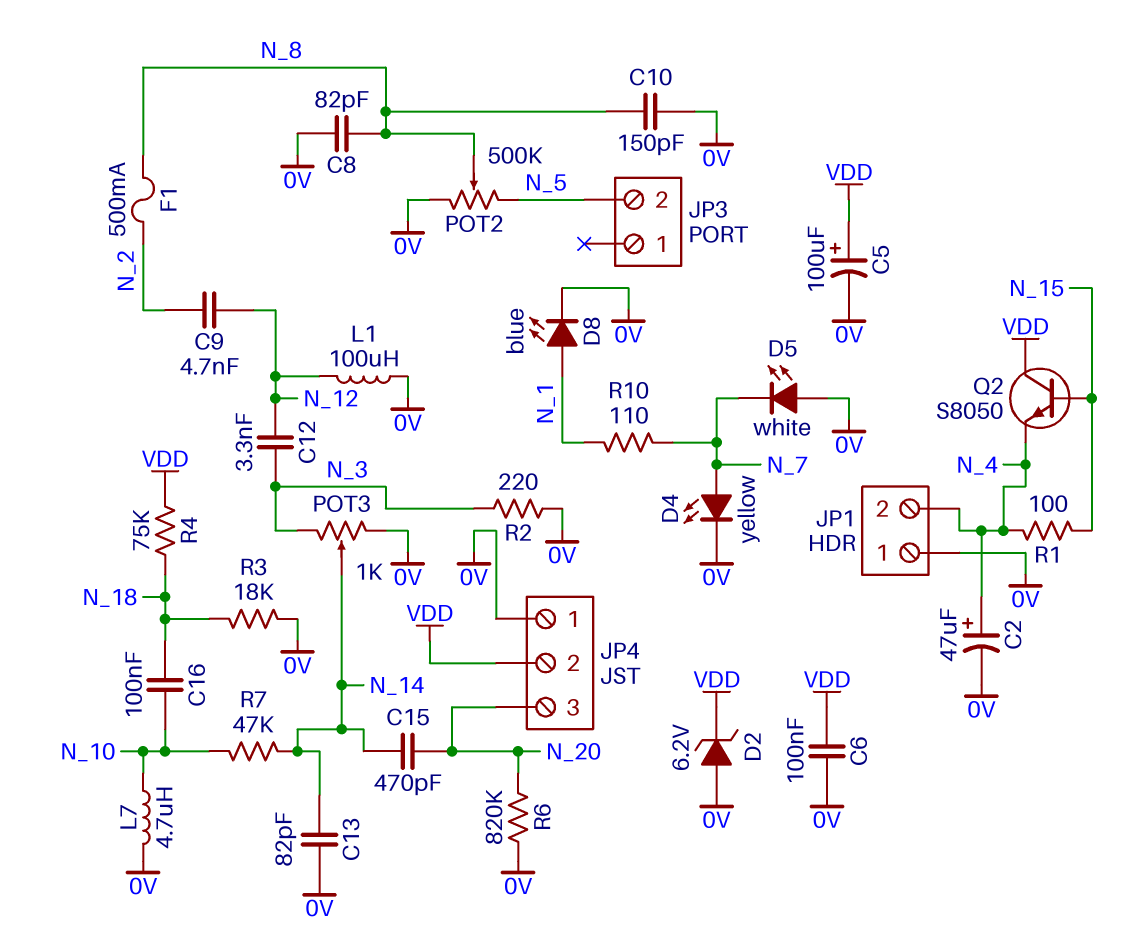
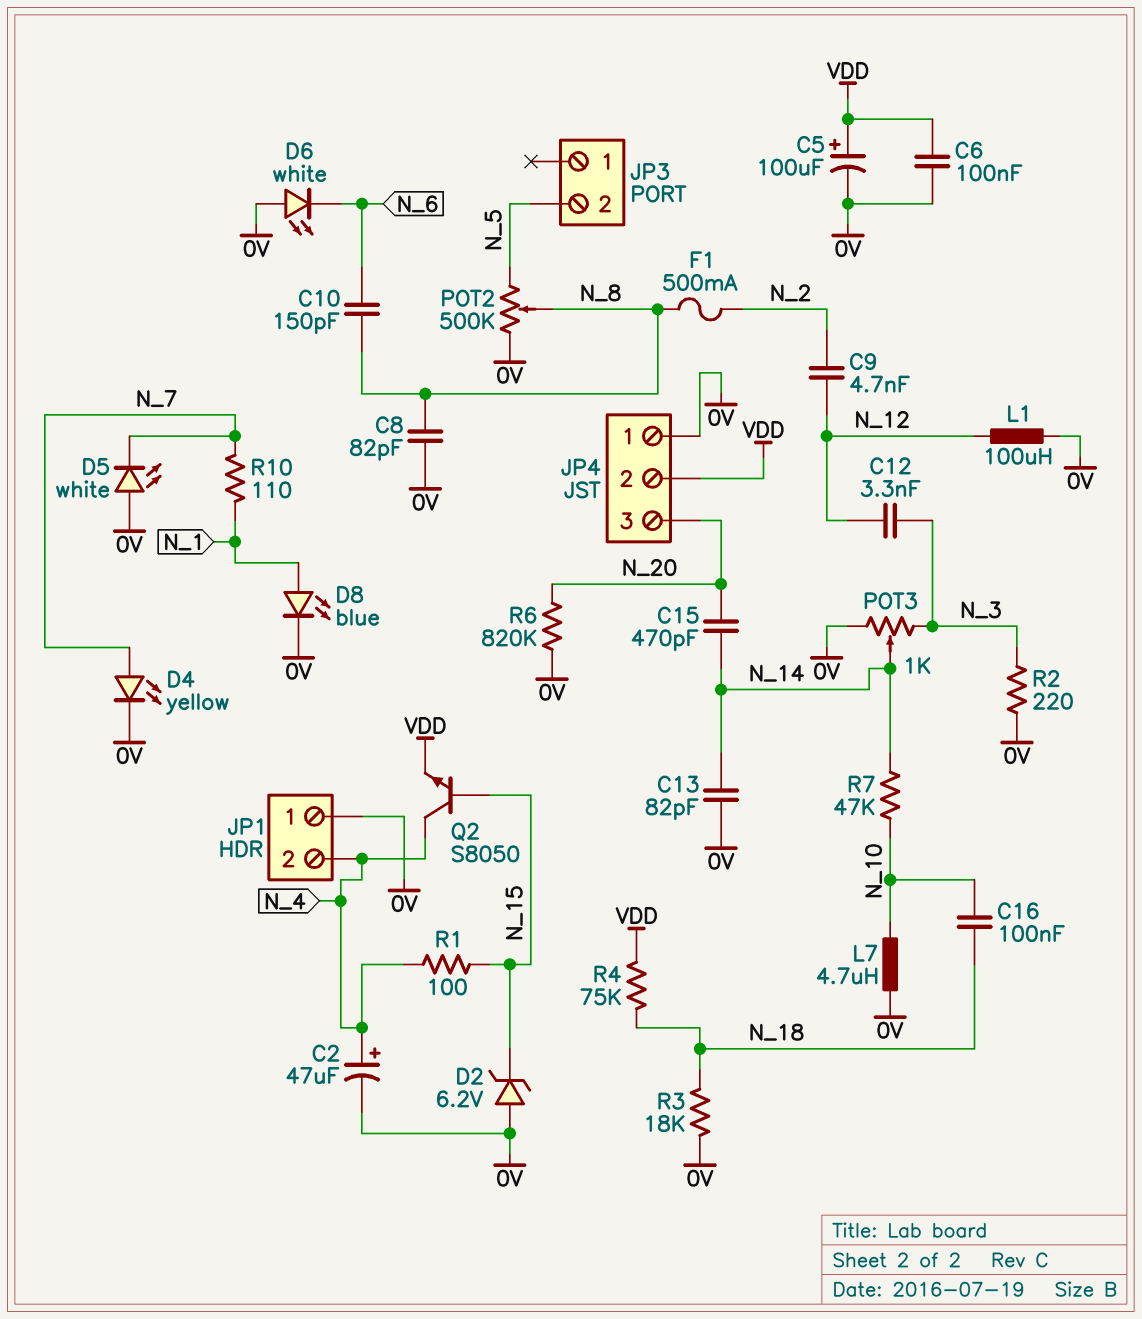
C10: 150pF (0V, N_8) -> 150pF (N_6, N_8)
D2: zener 6.2V (A 0V, K VDD) -> zener 6.2V (A 0V, K N_15)
D6: none -> LED white (A 0V, K N_6)
Q2: NPN S8050 (B N_15, C VDD, E N_4) -> NPN S8050 (B N_15, C N_4, E VDD)

